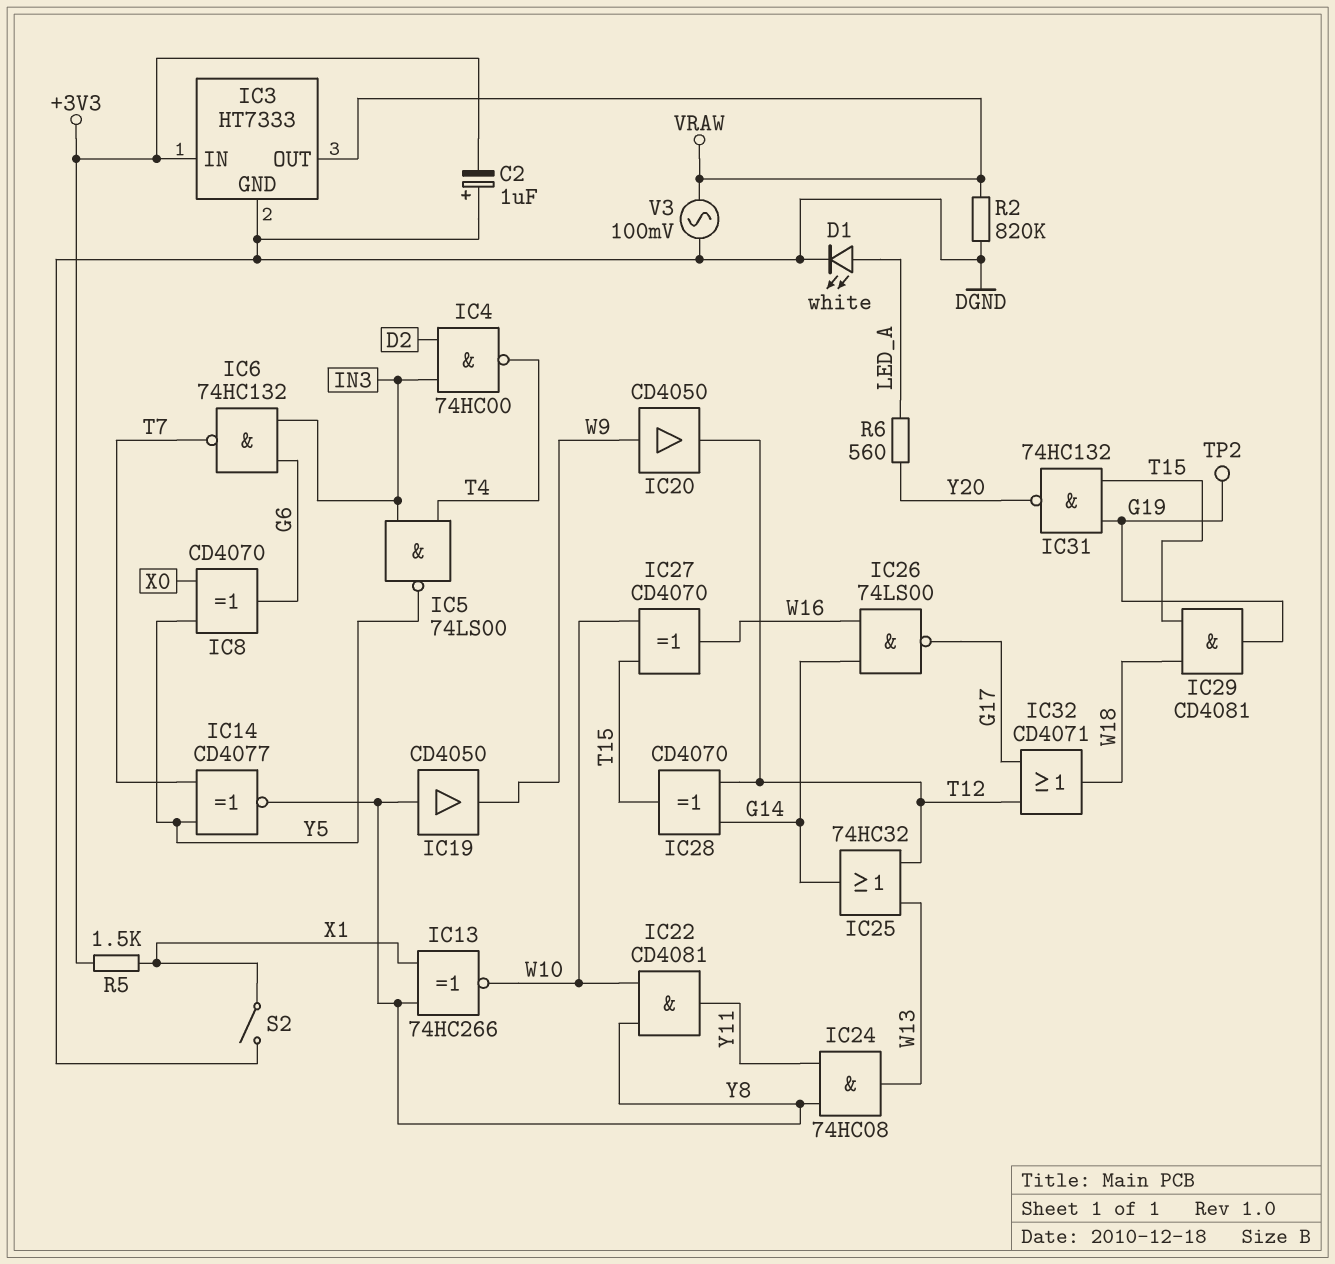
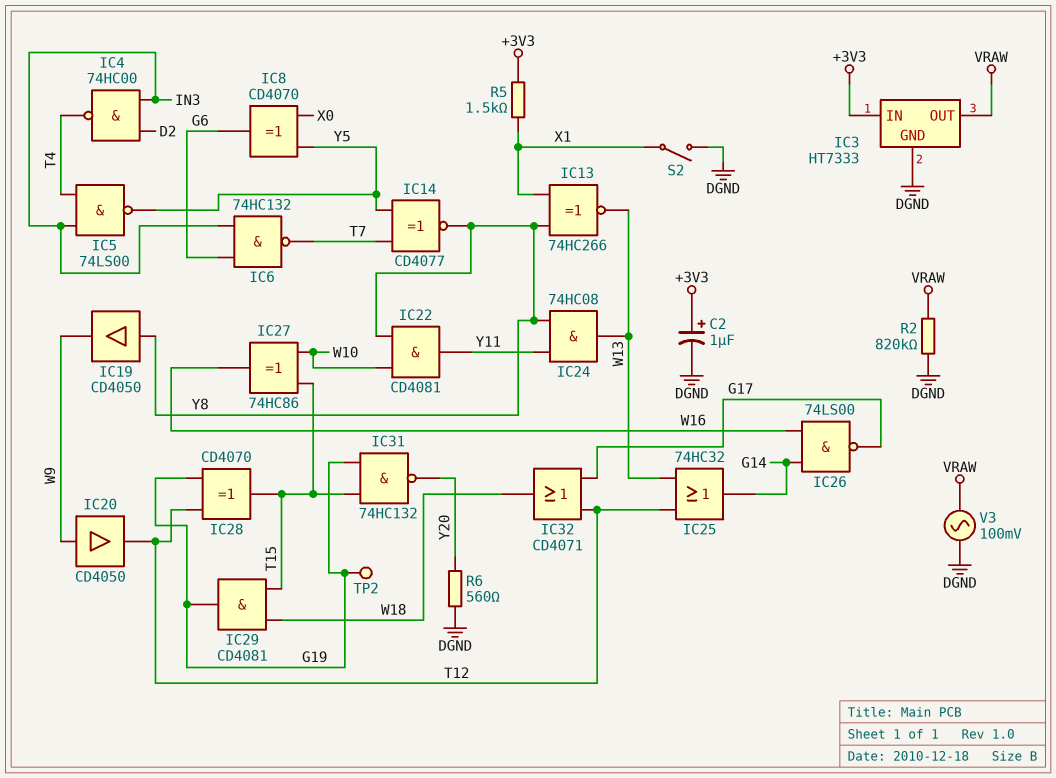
C2: 1uF (plus DGND, minus +3V3) -> 1uF (plus +3V3, minus DGND)
D1: LED white (A LED_A, K DGND) -> none
IC13: XNOR 74HC266 (in X1, in Y8, out W10) -> XNOR 74HC266 (in X1, in Y8, out W13)
IC27: XOR CD4070 (in T15, in W10, out W16) -> XOR 74HC86 (in T15, in W10, out W16)
IC28: XOR CD4070 (in G14, in T12, out T15) -> XOR CD4070 (in G19, in T12, out T15)
R6: 560 (LED_A, Y20) -> 560 (DGND, Y20)

